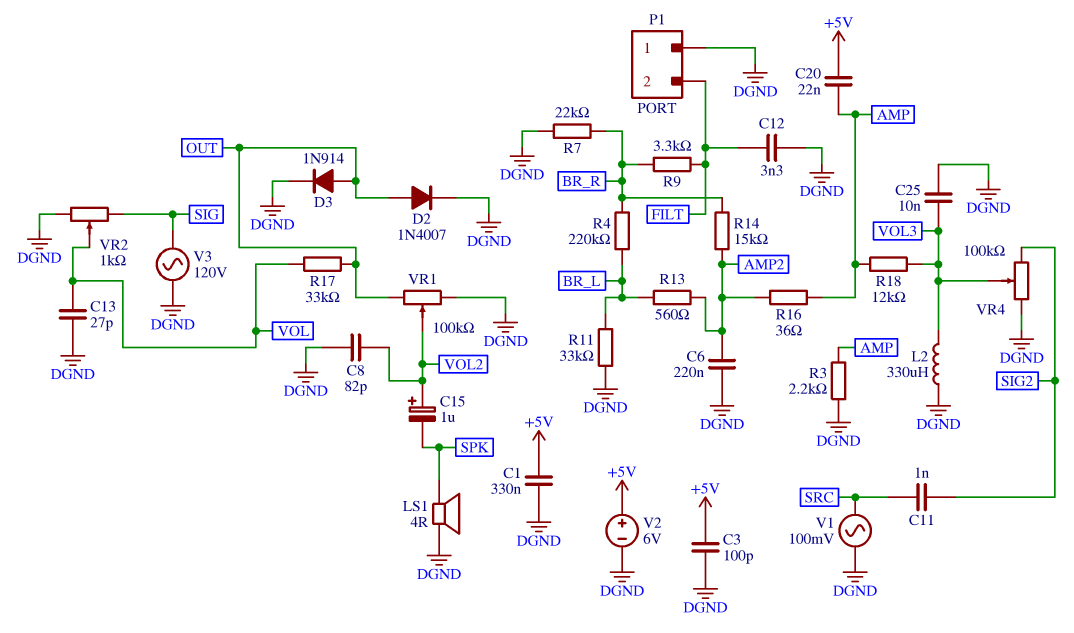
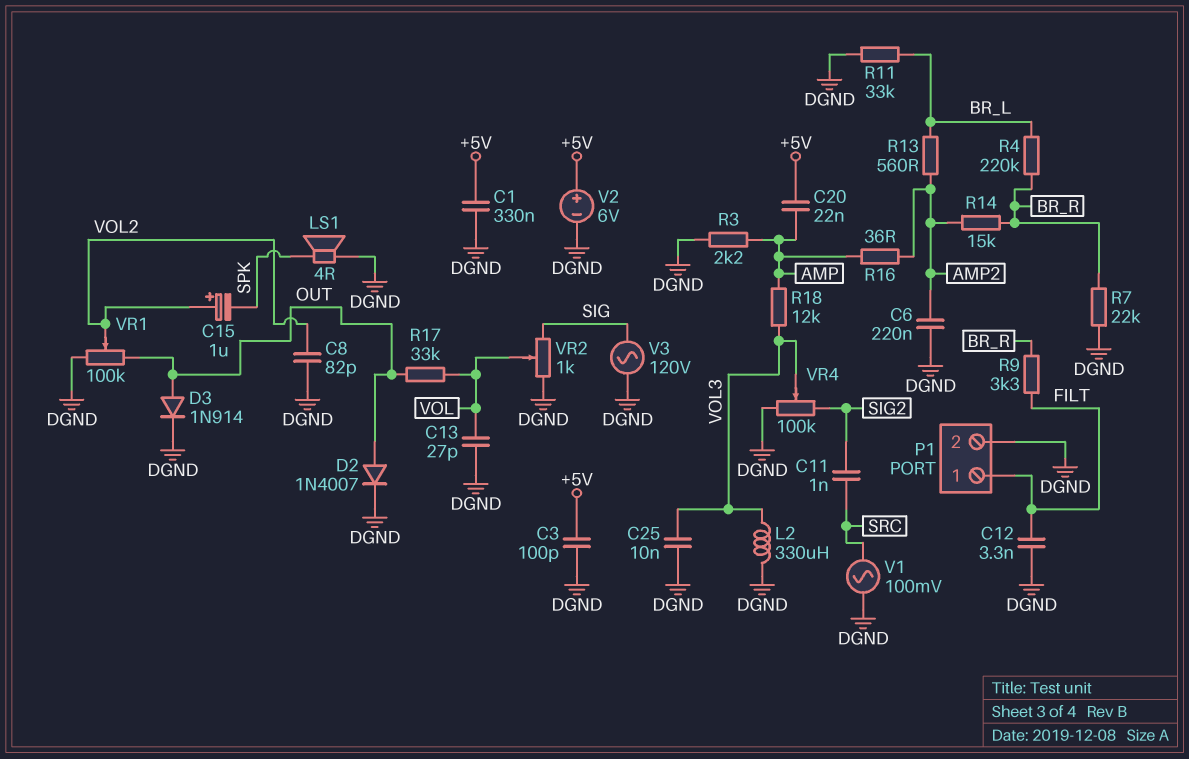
P1 pin 1: DGND -> FILT
P1 pin 2: FILT -> DGND

